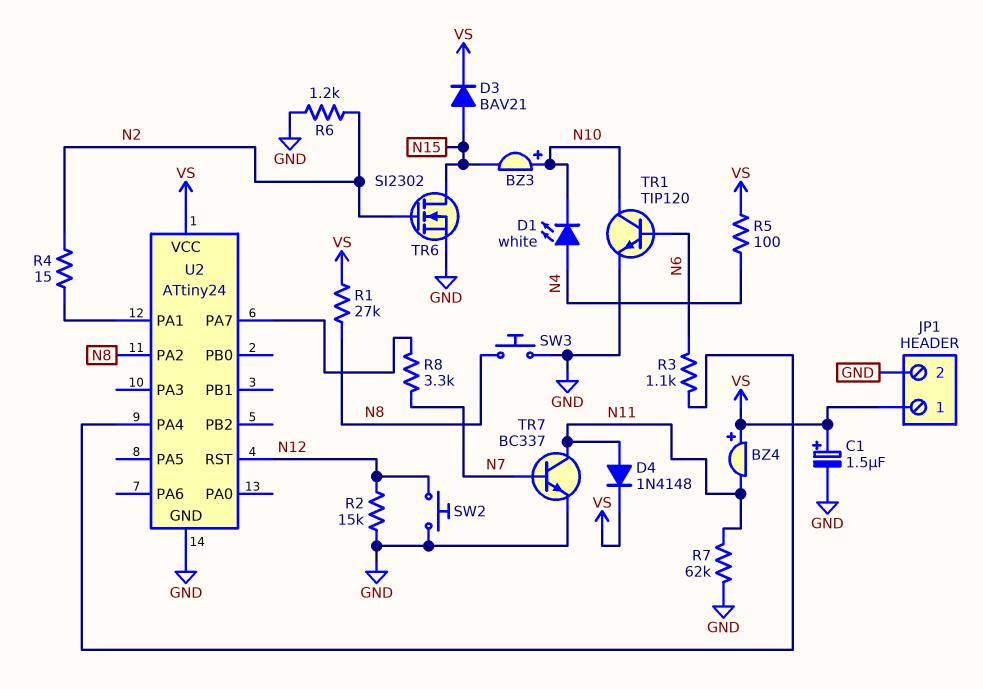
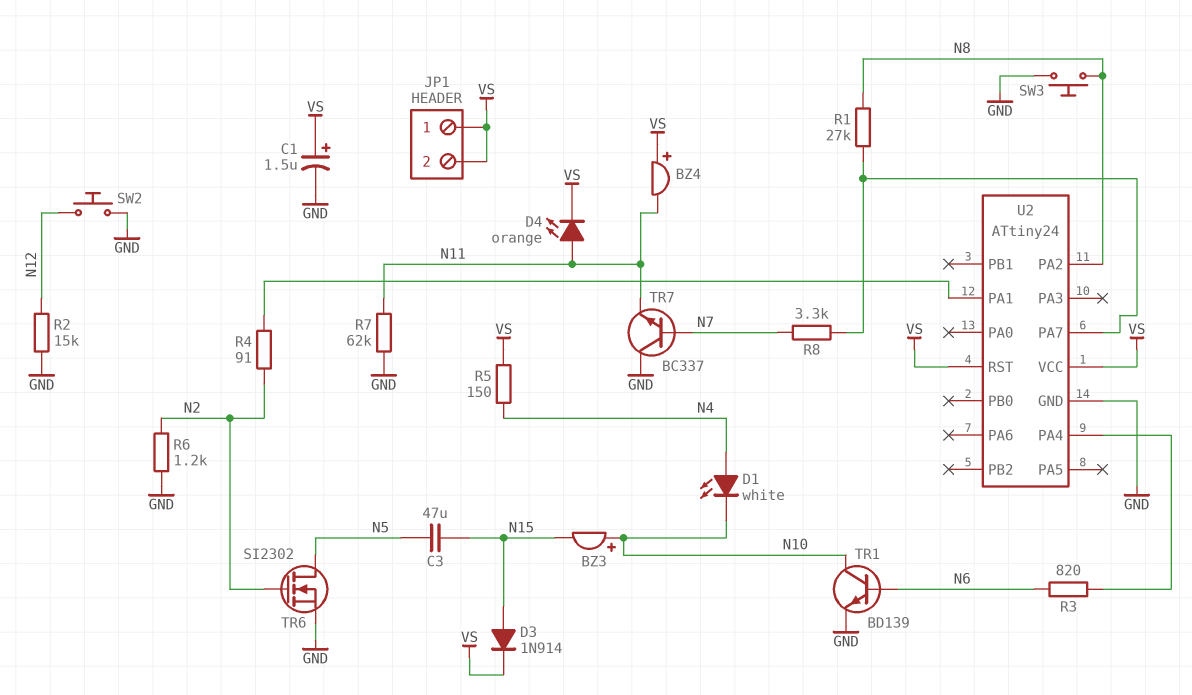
C3: none -> 47uF (N5, N15)
D3: diode BAV21 (A N15, K VS) -> diode 1N914 (A N15, K VS)
D4: diode 1N4148 (A N11, K VS) -> LED orange (A N11, K VS)
JP1 pin 2: GND -> VS
R1: 27k (N8, VS) -> 27k (N8, U2/PA7)
R3: 1.1k (N6, U2/PA4) -> 820 (N6, U2/PA4)
R4: 15 (N2, U2/PA1) -> 91 (N2, U2/PA1)
R5: 100 (N4, VS) -> 150 (N4, VS)
TR1: NPN TIP120 (B N6, C N10, E GND) -> NPN BD139 (B N6, C N10, E GND)
TR6: NMOS SI2302 (G N2, D N15, S GND) -> NMOS SI2302 (G N2, D N5, S GND)
TR7: NPN BC337 (B N7, C N11, E GND) -> NPN BC337 (B N7, C GND, E N11)
U2 pin RST: N12 -> VS

